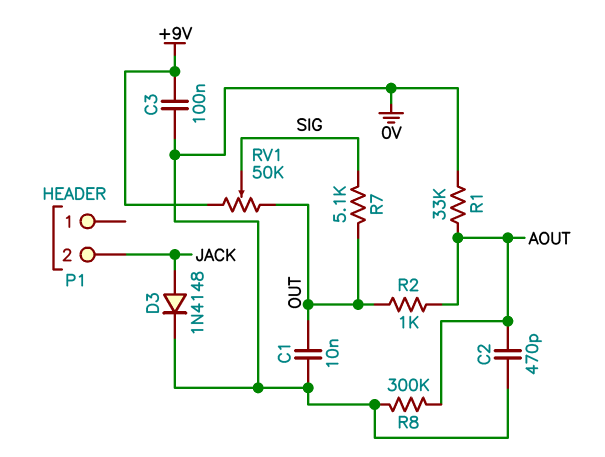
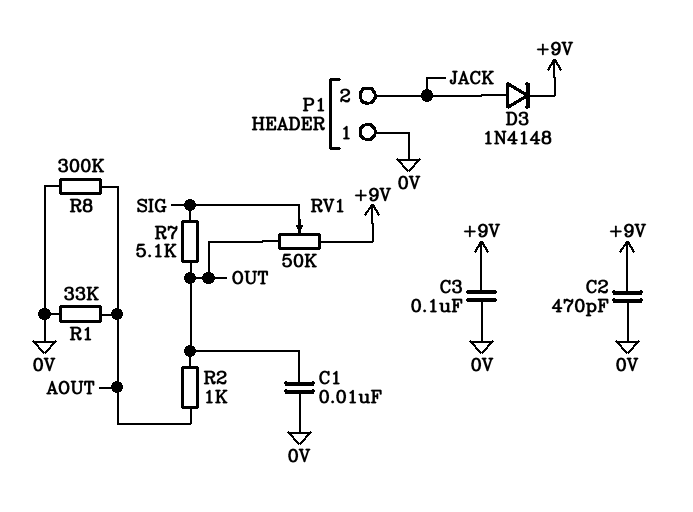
C2: 470pF (0V, AOUT) -> 470pF (+9V, 0V)
D3: diode 1N4148 (A JACK, K 0V) -> diode 1N4148 (A JACK, K +9V)
P1 pin 1: none -> 0V

